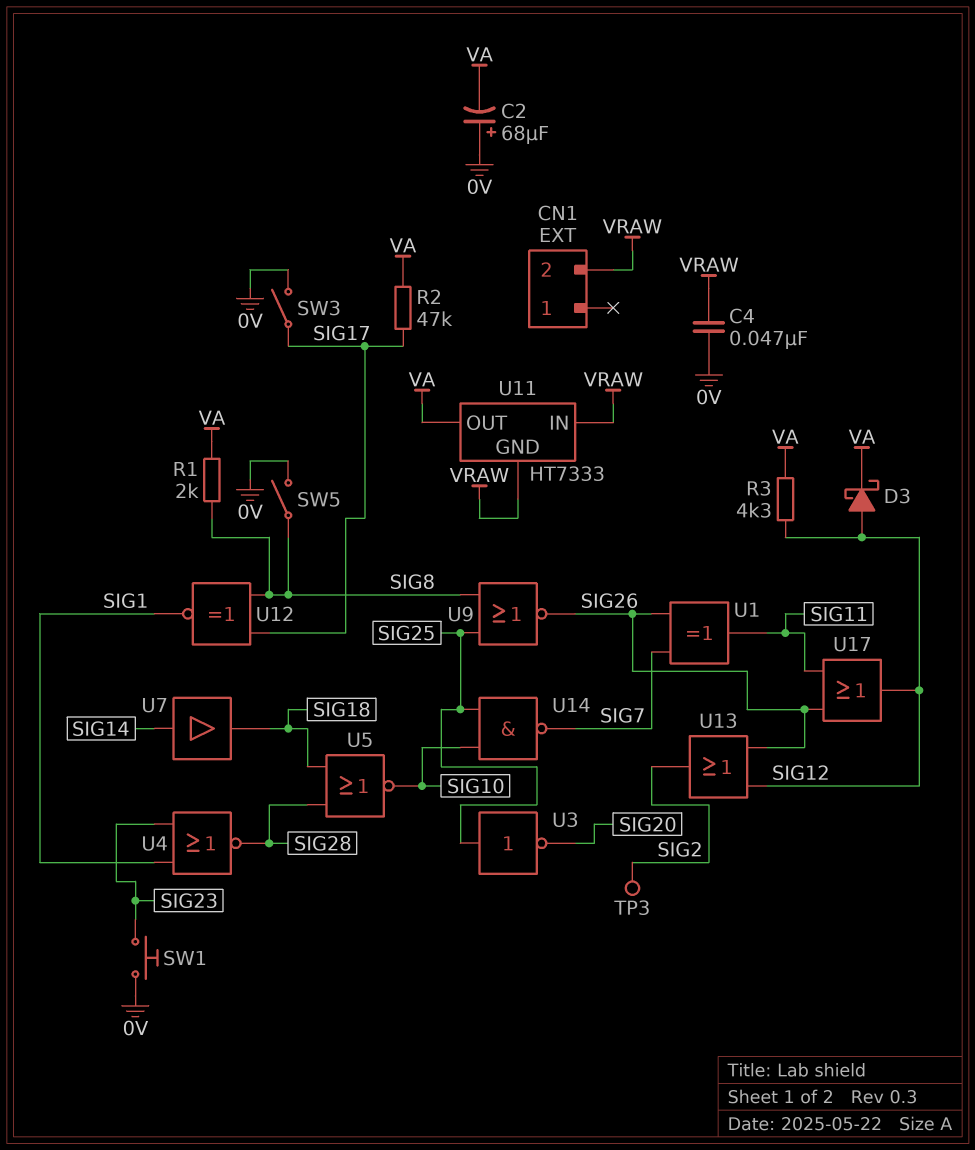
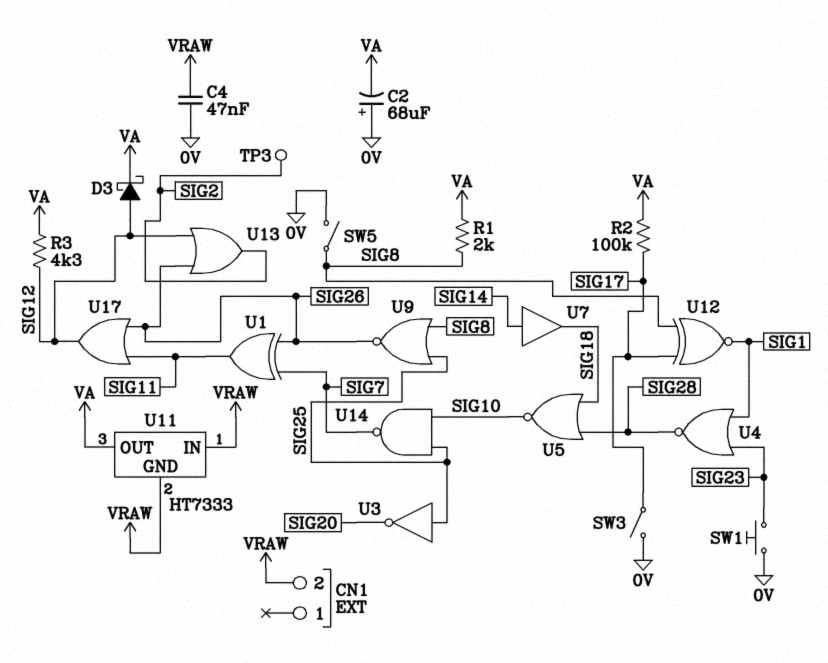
R2: 47k (SIG17, VA) -> 100k (SIG17, VA)

